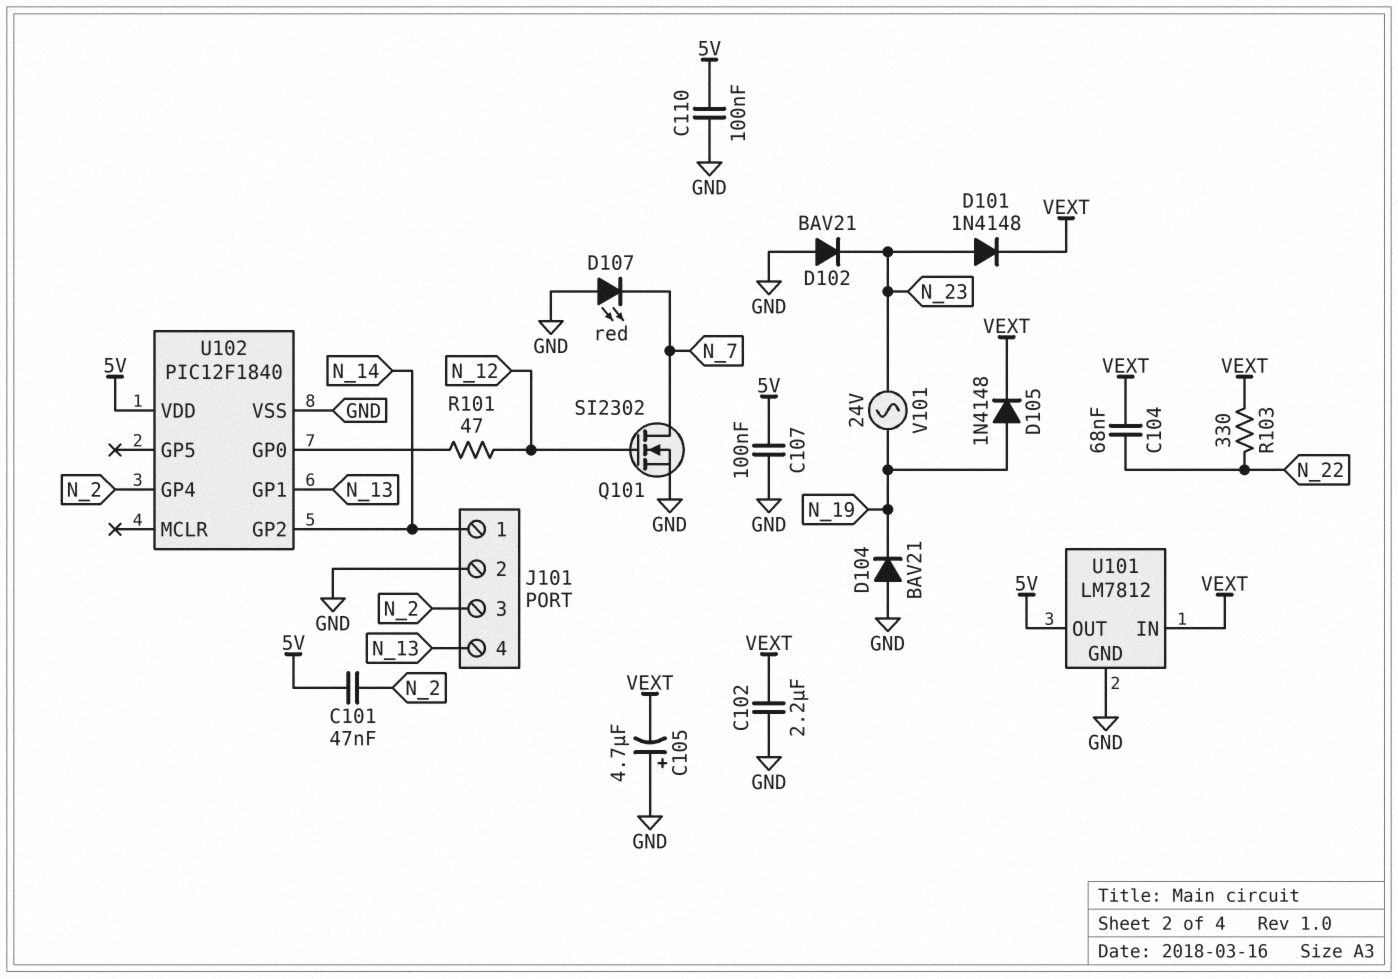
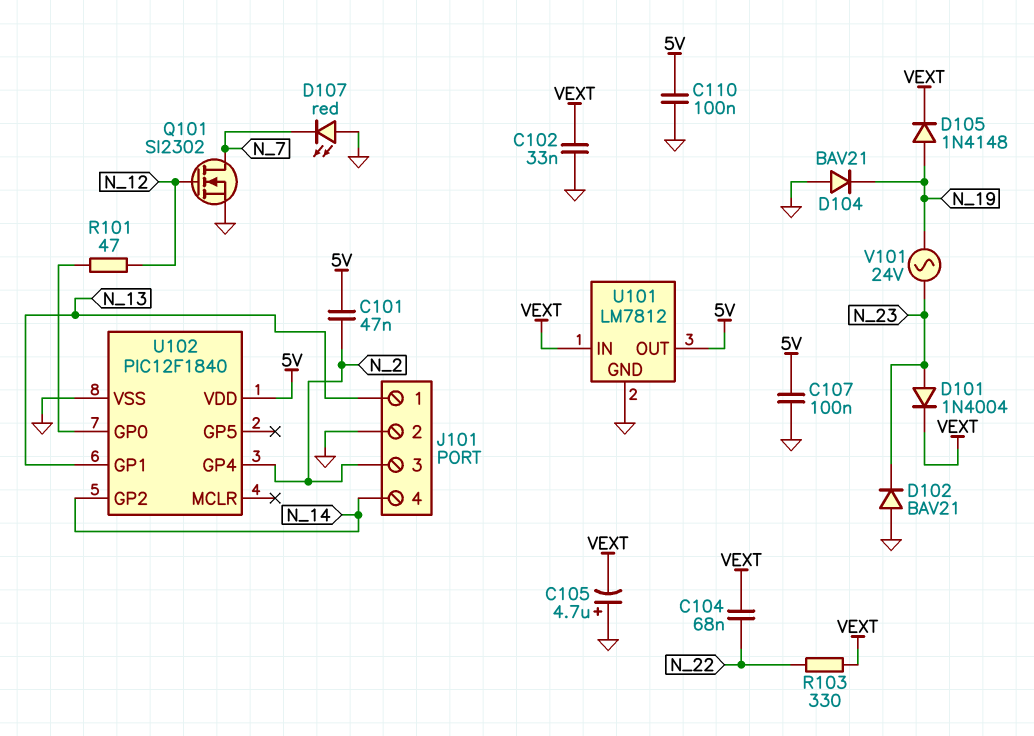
C102: 2.2uF (GND, VEXT) -> 33nF (GND, VEXT)
D101: diode 1N4148 (A N_23, K VEXT) -> diode 1N4004 (A N_23, K VEXT)
J101 pin 1: N_14 -> N_13
J101 pin 4: N_13 -> N_14

